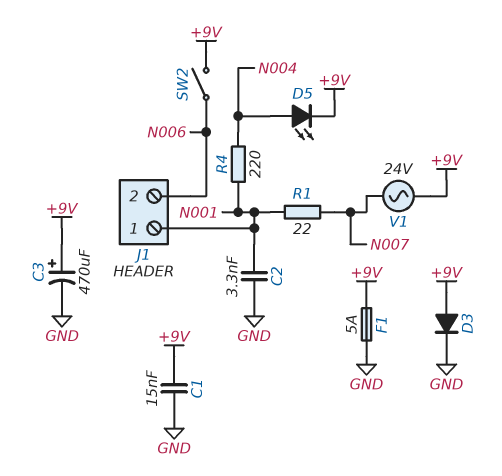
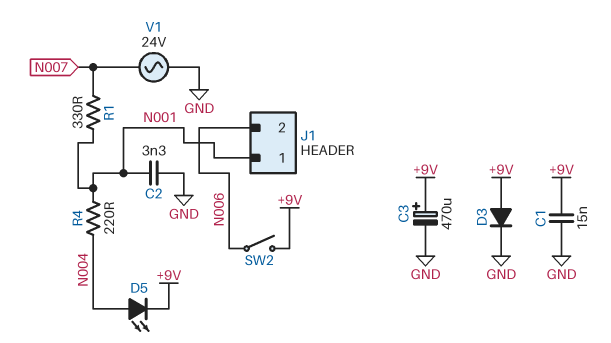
F1: 5A (+9V, GND) -> none
R1: 22 (N001, N007) -> 330 (N001, N007)
V1: AC 24V (+9V, N007) -> AC 24V (GND, N007)

